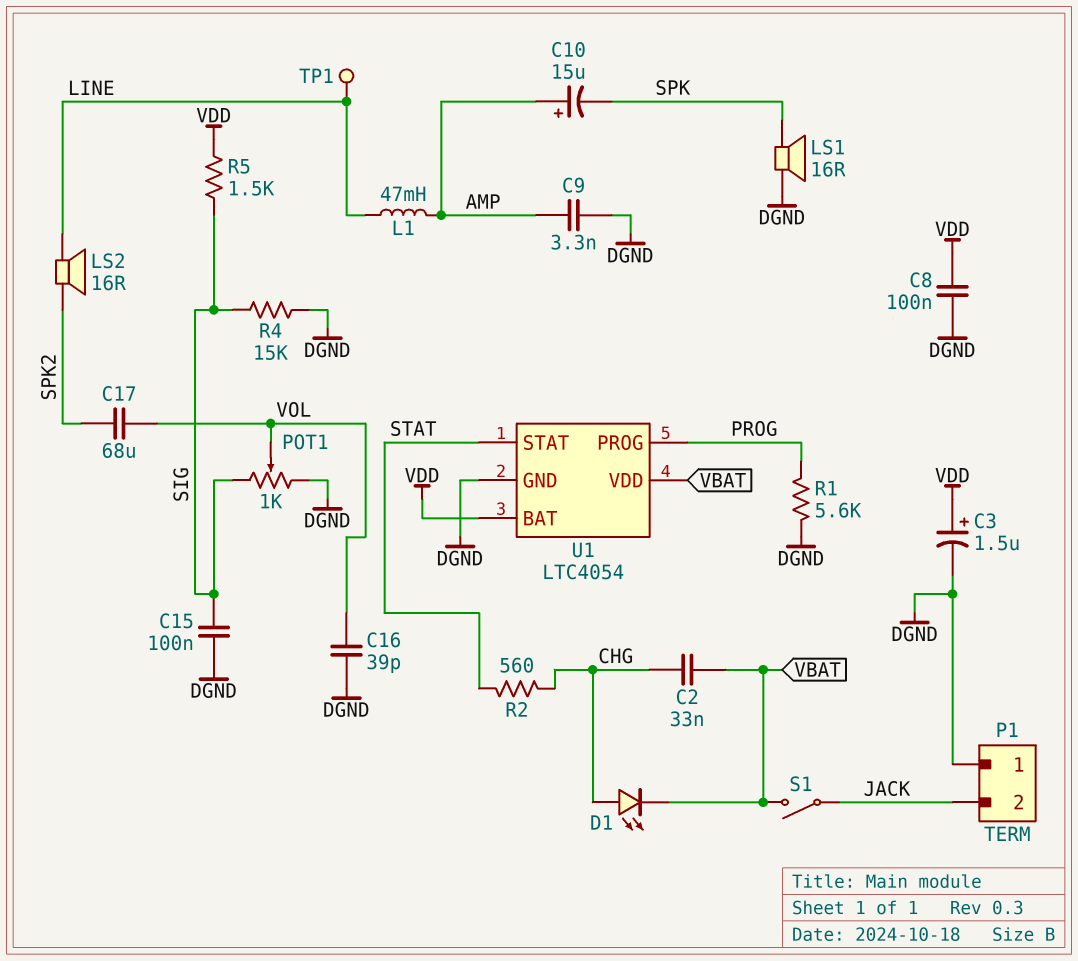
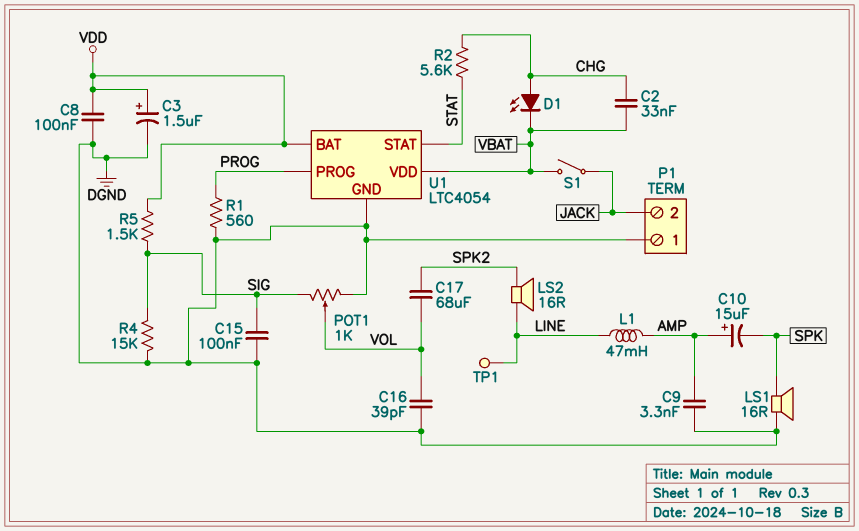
R1: 5.6k (DGND, PROG) -> 560 (DGND, PROG)
R2: 560 (CHG, STAT) -> 5.6k (CHG, STAT)

